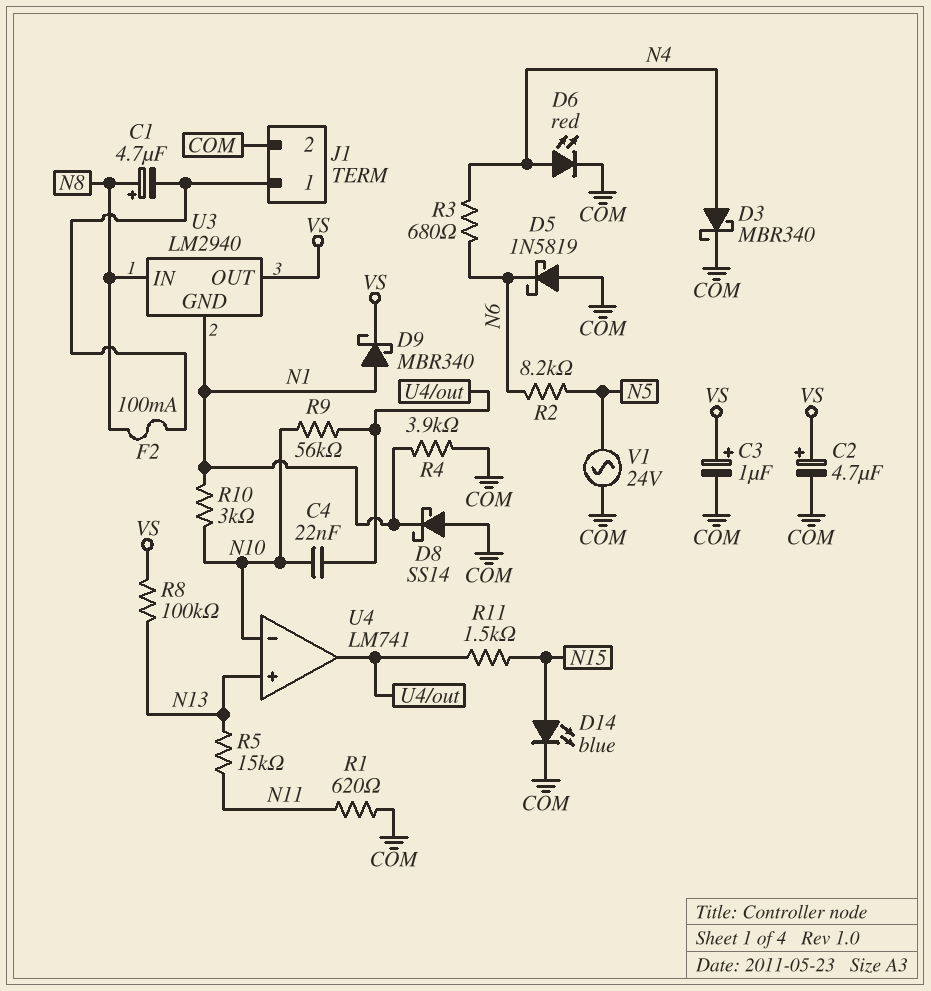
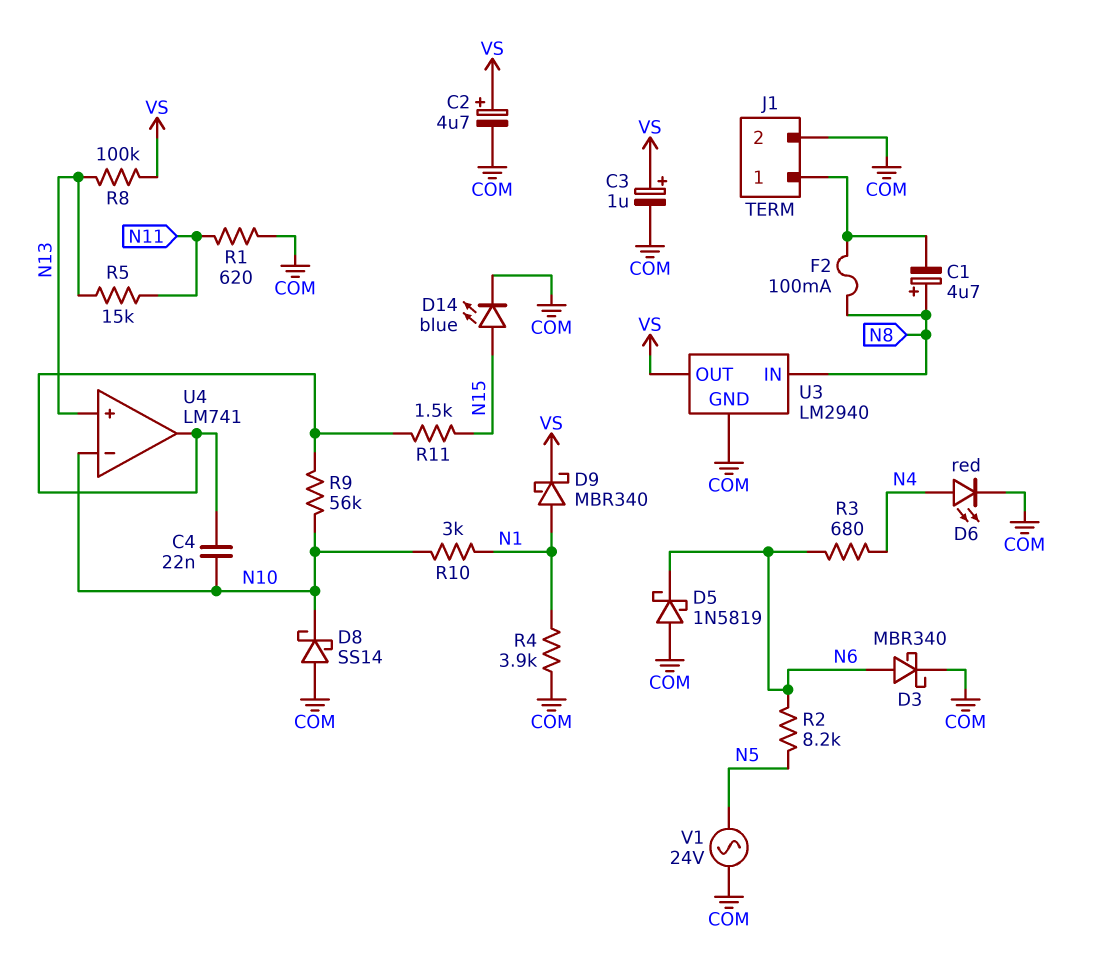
D3: schottky MBR340 (A N4, K COM) -> schottky MBR340 (A N6, K COM)
D8: schottky SS14 (A COM, K N1) -> schottky SS14 (A COM, K N10)
U3 pin GND: N1 -> COM

